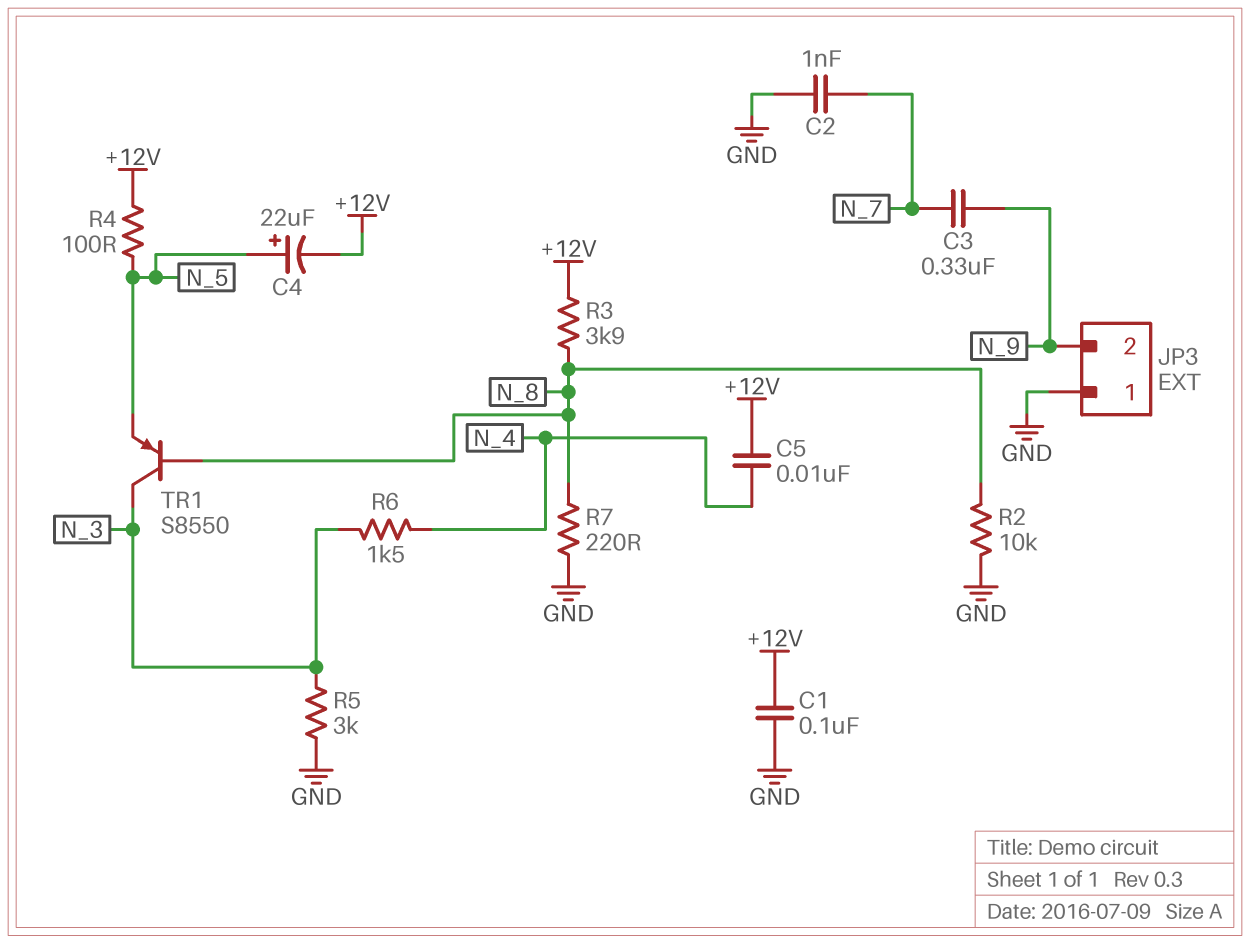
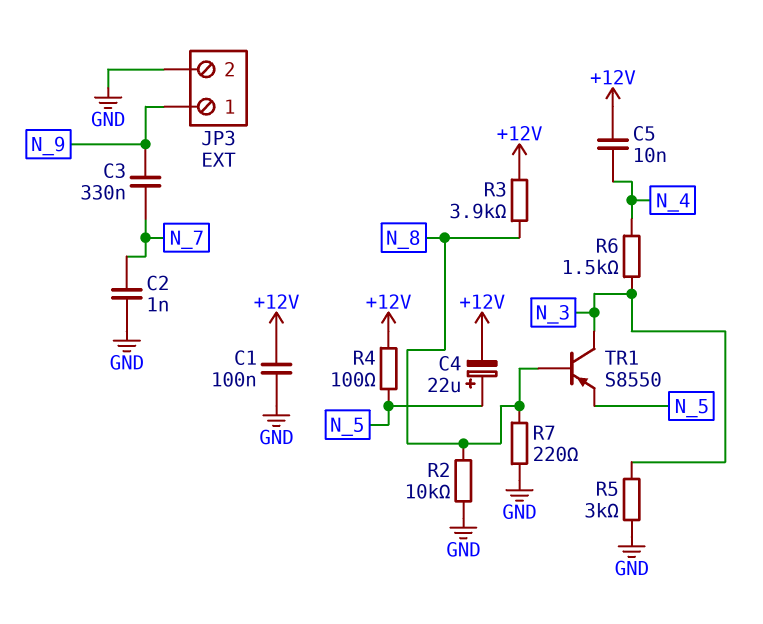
JP3 pin 1: GND -> N_9
JP3 pin 2: N_9 -> GND

